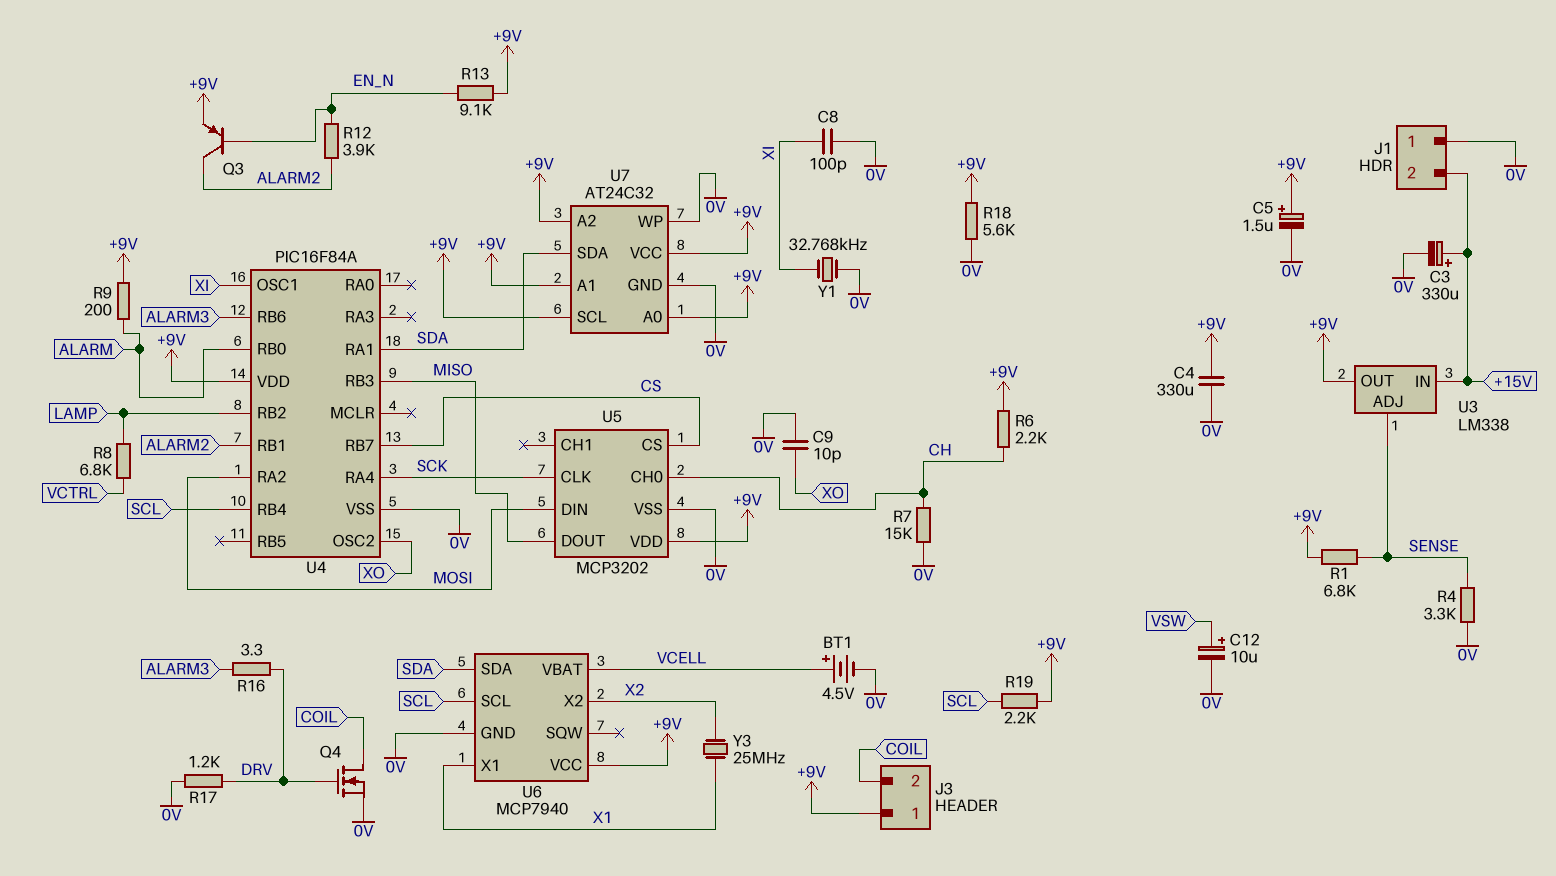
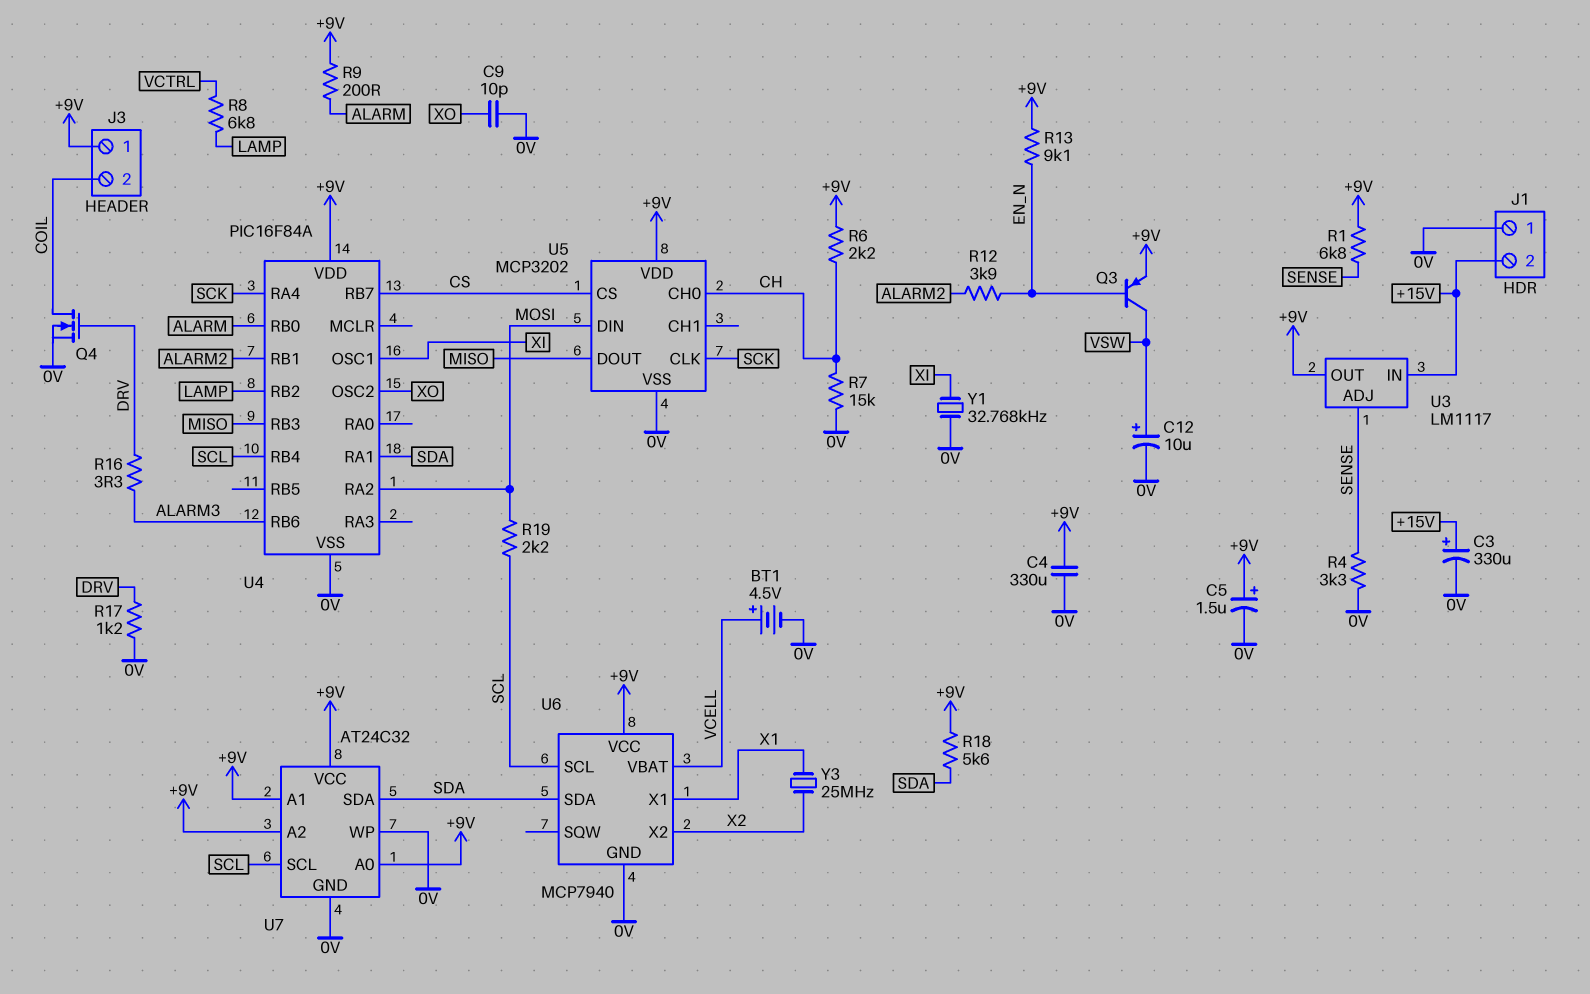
C8: 100pF (0V, XI) -> none
Q3: PNP (B EN_N, C ALARM2, E +9V) -> PNP (B EN_N, C VSW, E +9V)
R18: 5.6k (+9V, 0V) -> 5.6k (+9V, SDA)
R19: 2.2k (+9V, SCL) -> 2.2k (MOSI, SCL)
U3: LM338 -> LM1117
U7 pin SCL: +9V -> SCL

